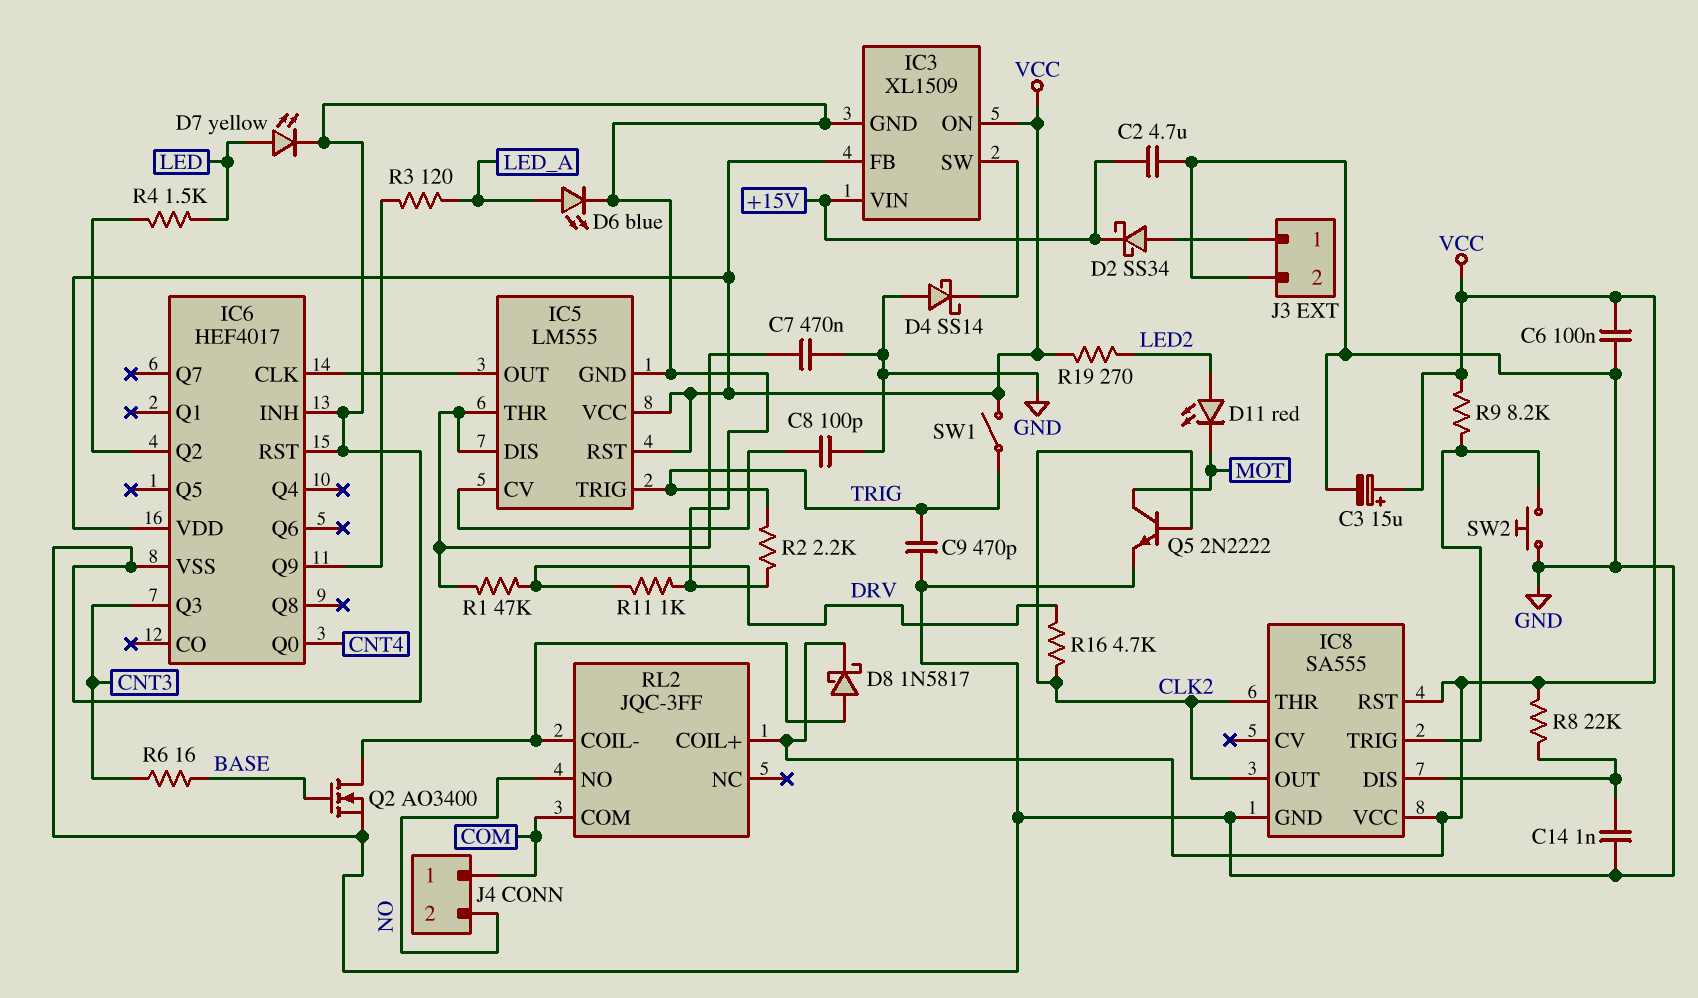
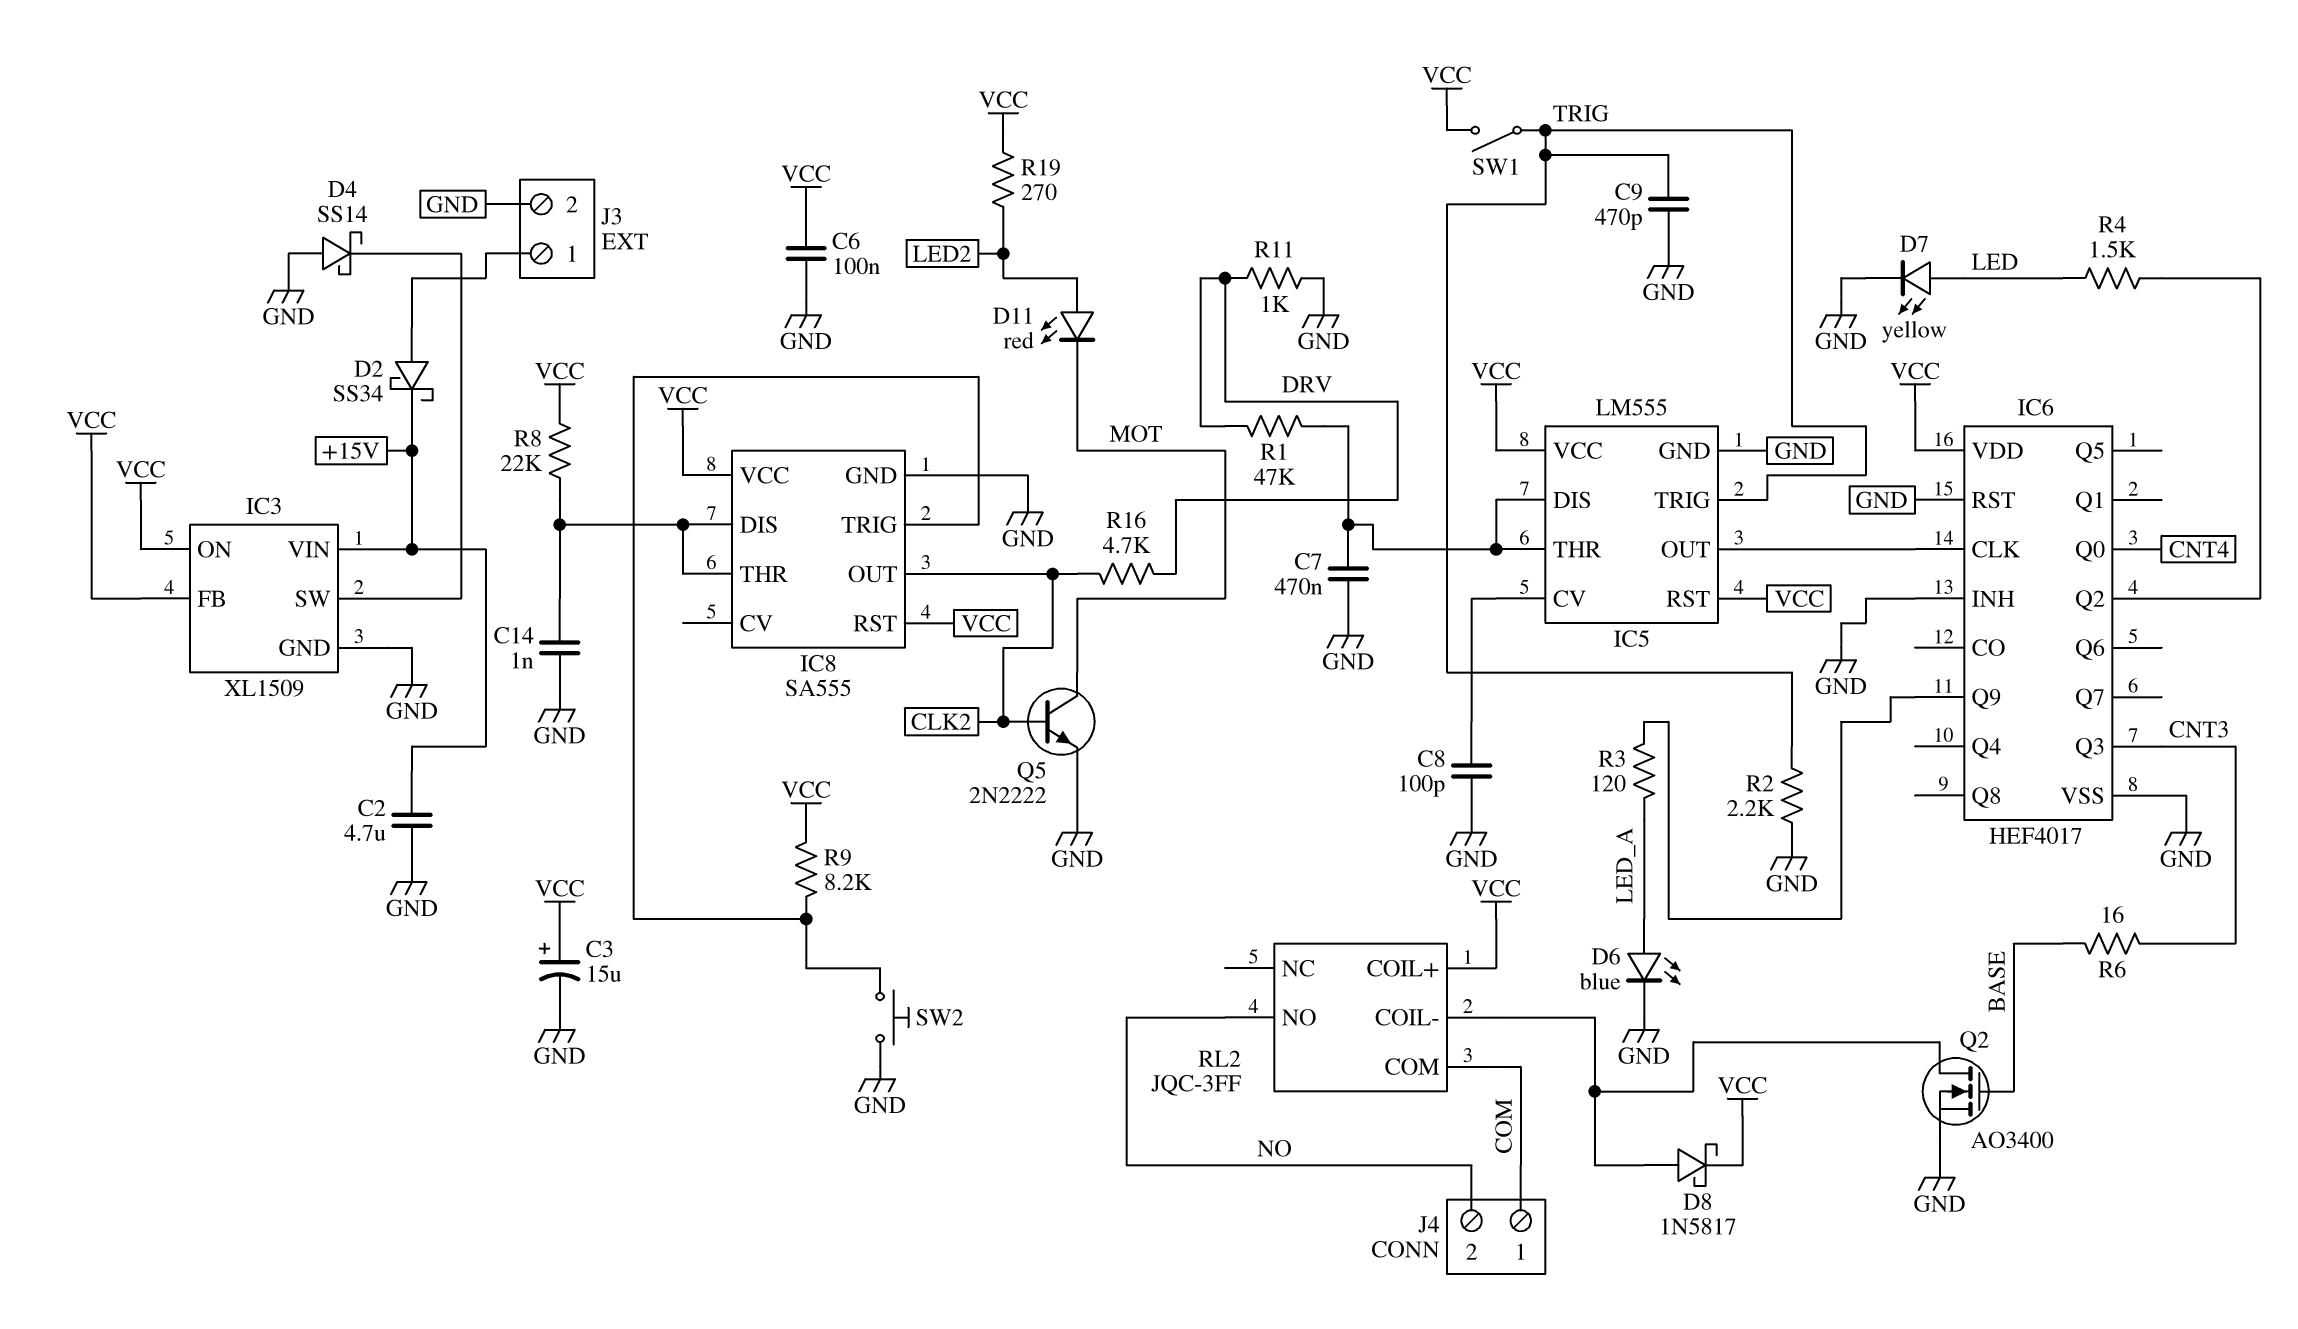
IC8 pin THR: CLK2 -> IC8/DIS

